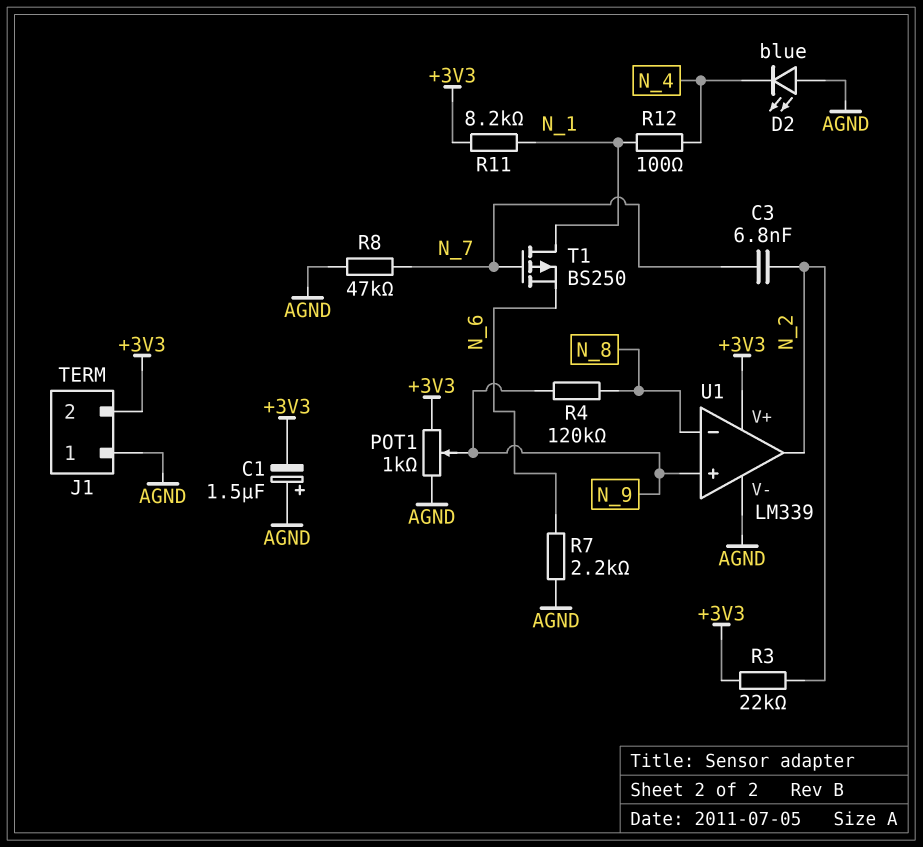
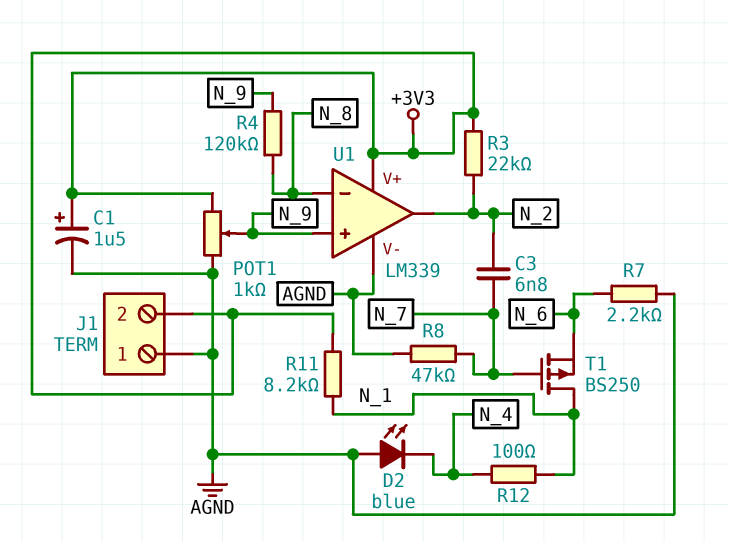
C1: 1.5uF (plus AGND, minus +3V3) -> 1.5uF (plus +3V3, minus AGND)

